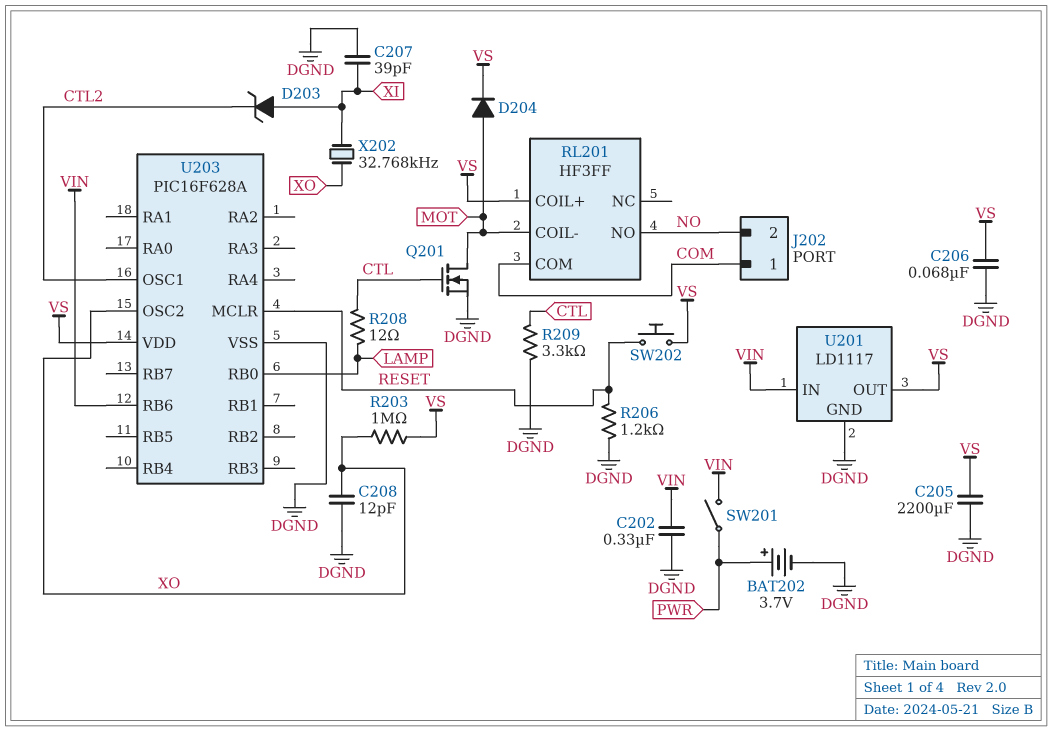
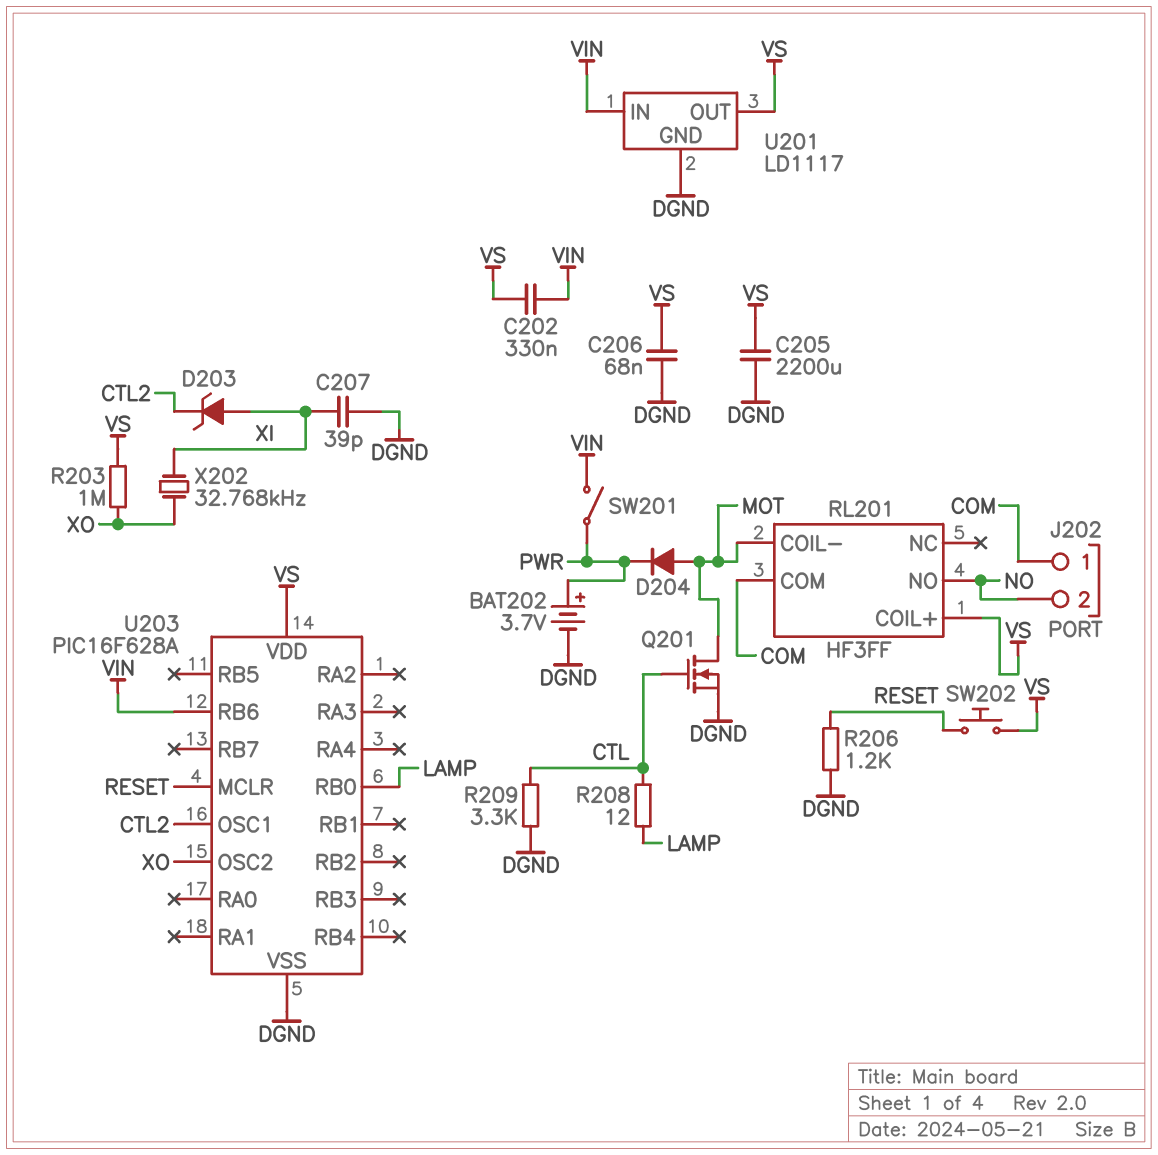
C202: 330nF (DGND, VIN) -> 330nF (VIN, VS)
C208: 12pF (DGND, XO) -> none
D204: diode (A MOT, K VS) -> diode (A MOT, K PWR)

